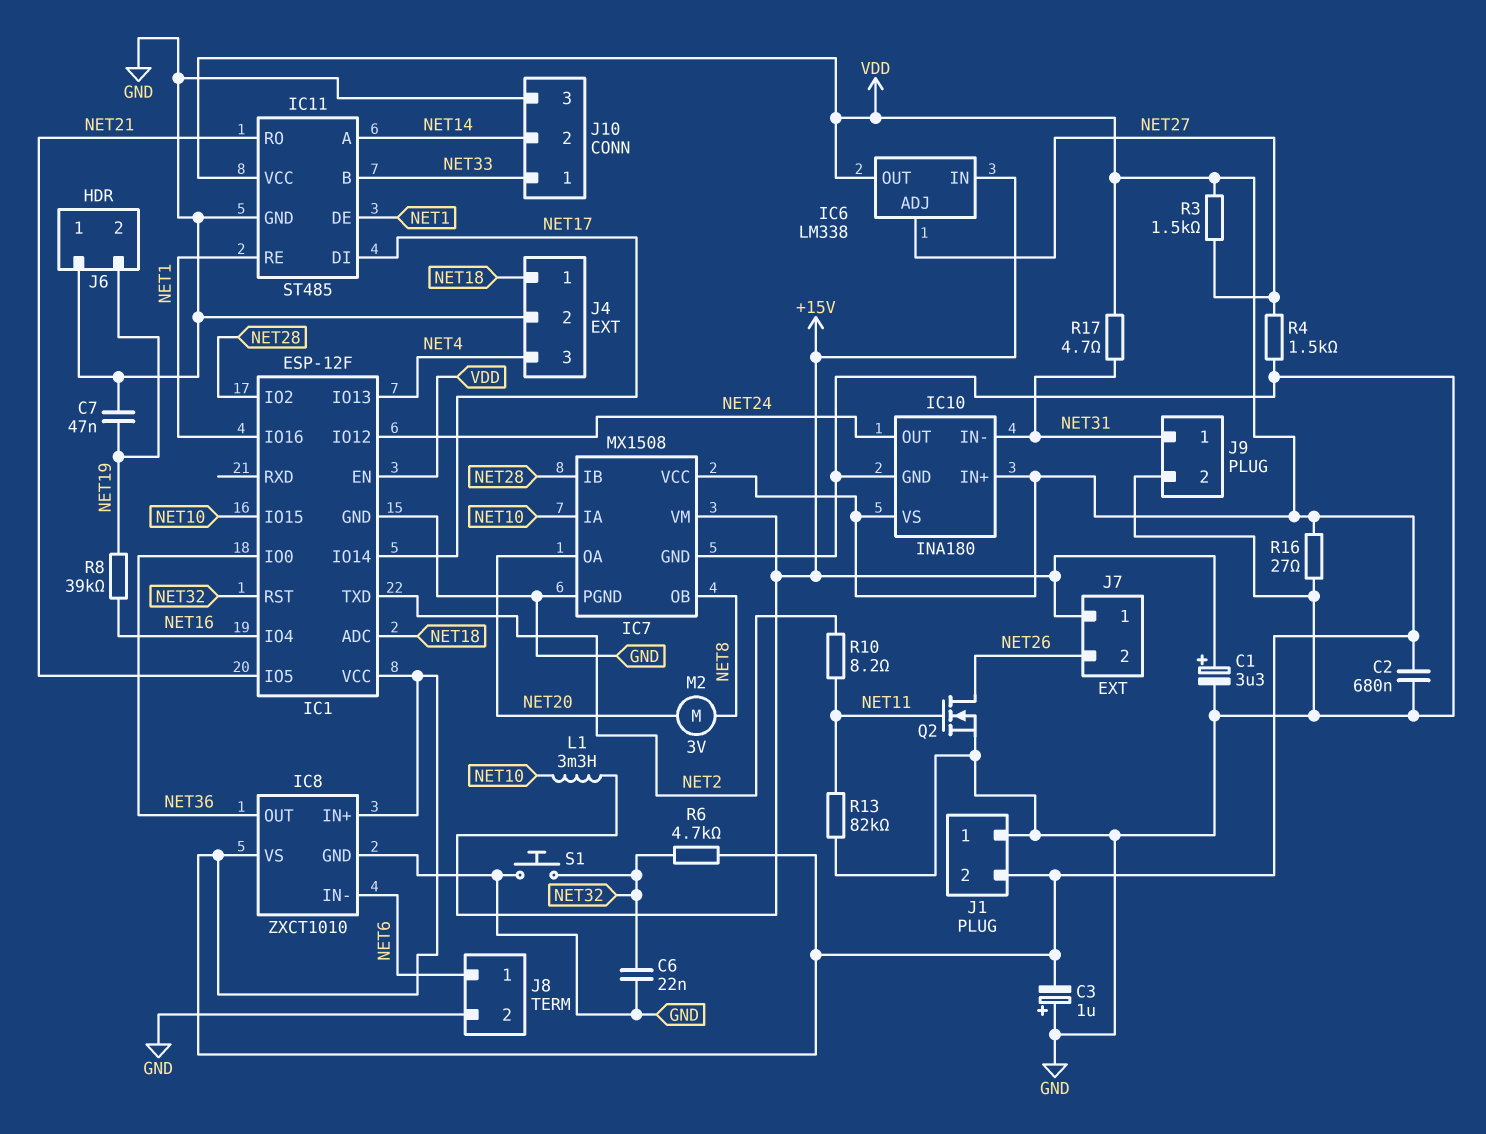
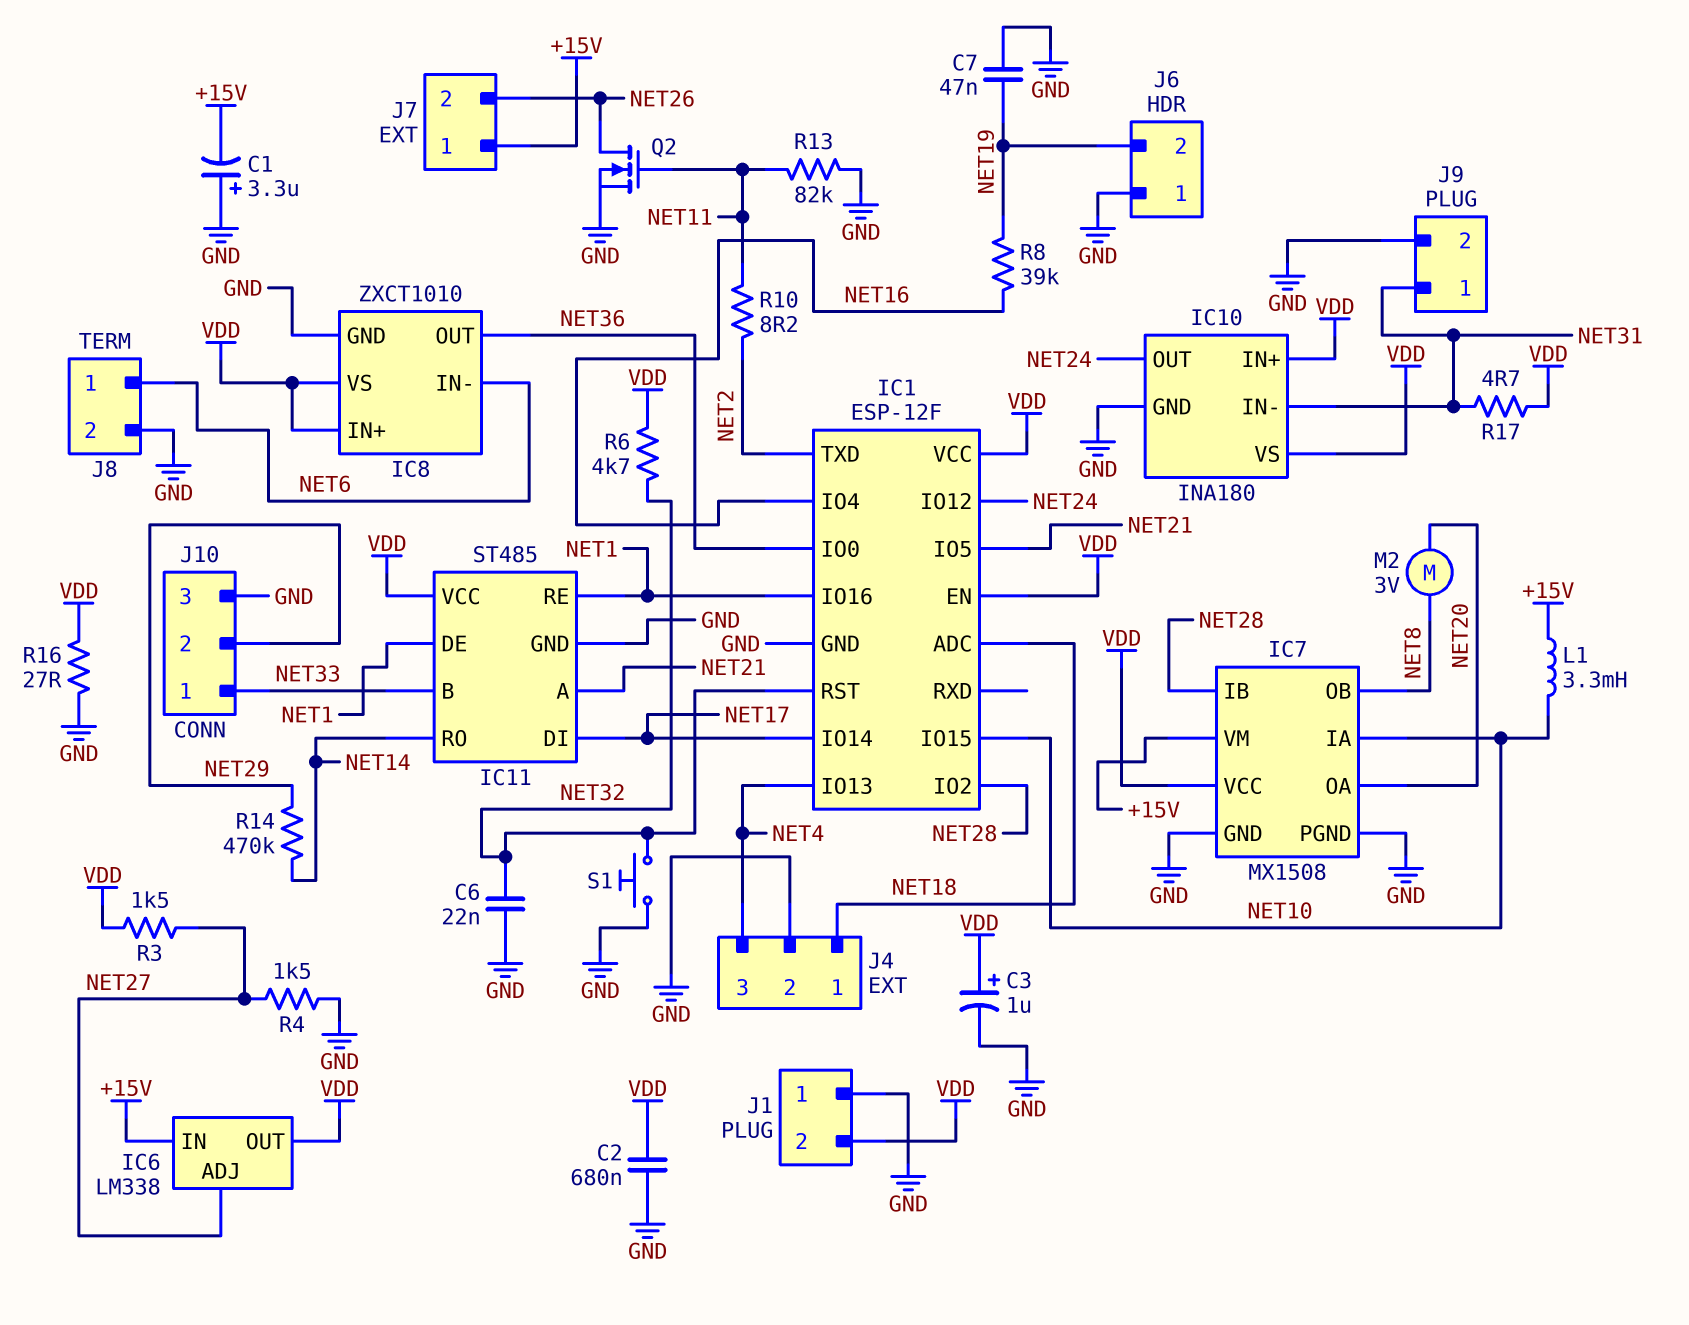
C1: 3.3uF (plus +15V, minus GND) -> 3.3uF (plus GND, minus +15V)
C3: 1uF (plus GND, minus VDD) -> 1uF (plus VDD, minus GND)
IC11 pin A: NET14 -> NET21
IC11 pin RO: NET21 -> NET14
J10 pin 2: NET14 -> NET29
R14: none -> 470k (NET14, NET29)

